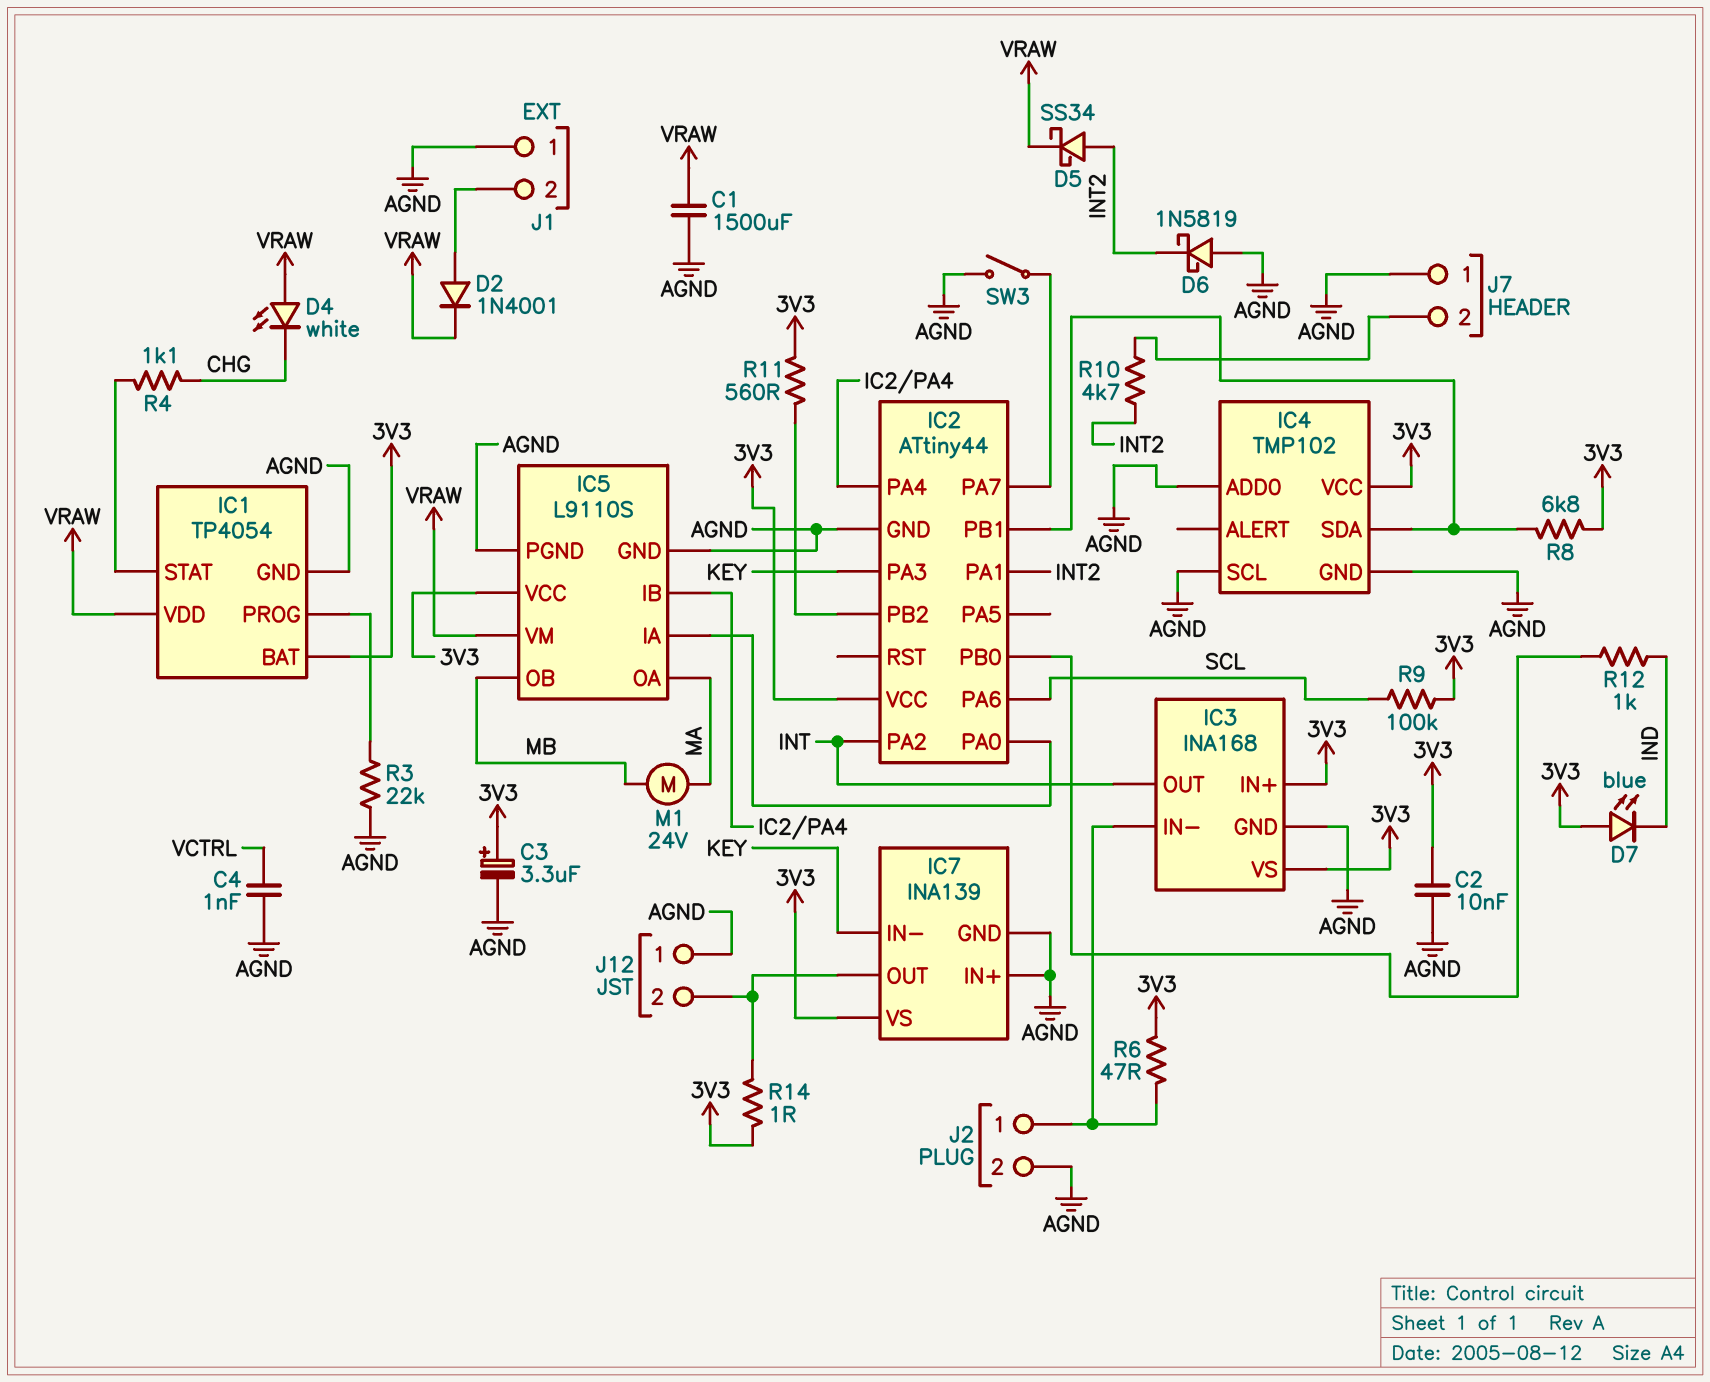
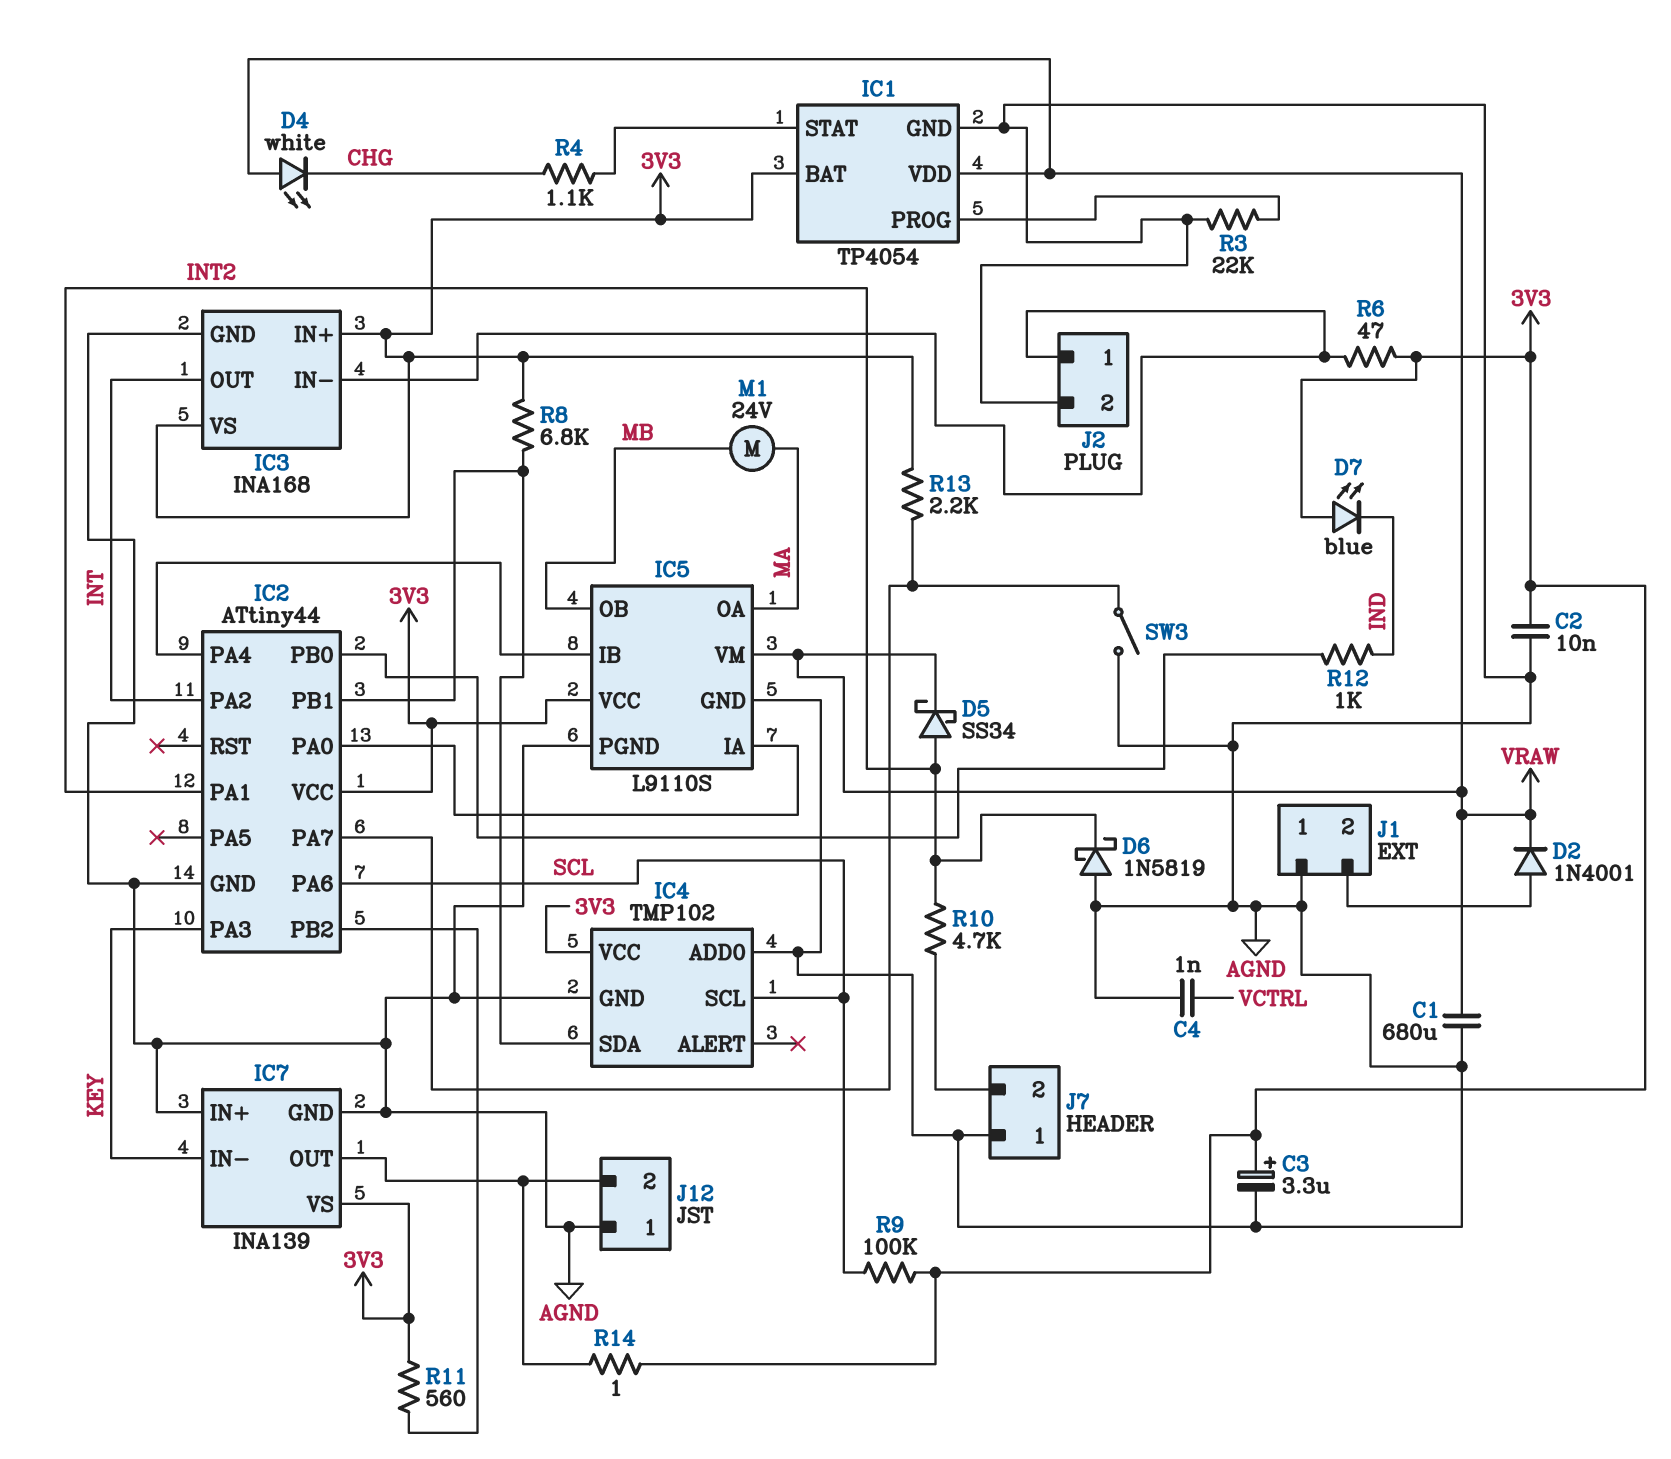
C1: 1500uF (AGND, VRAW) -> 680uF (AGND, VRAW)
IC4 pin SCL: AGND -> SCL
R13: none -> 2.2k (3V3, IC2/PA7)

